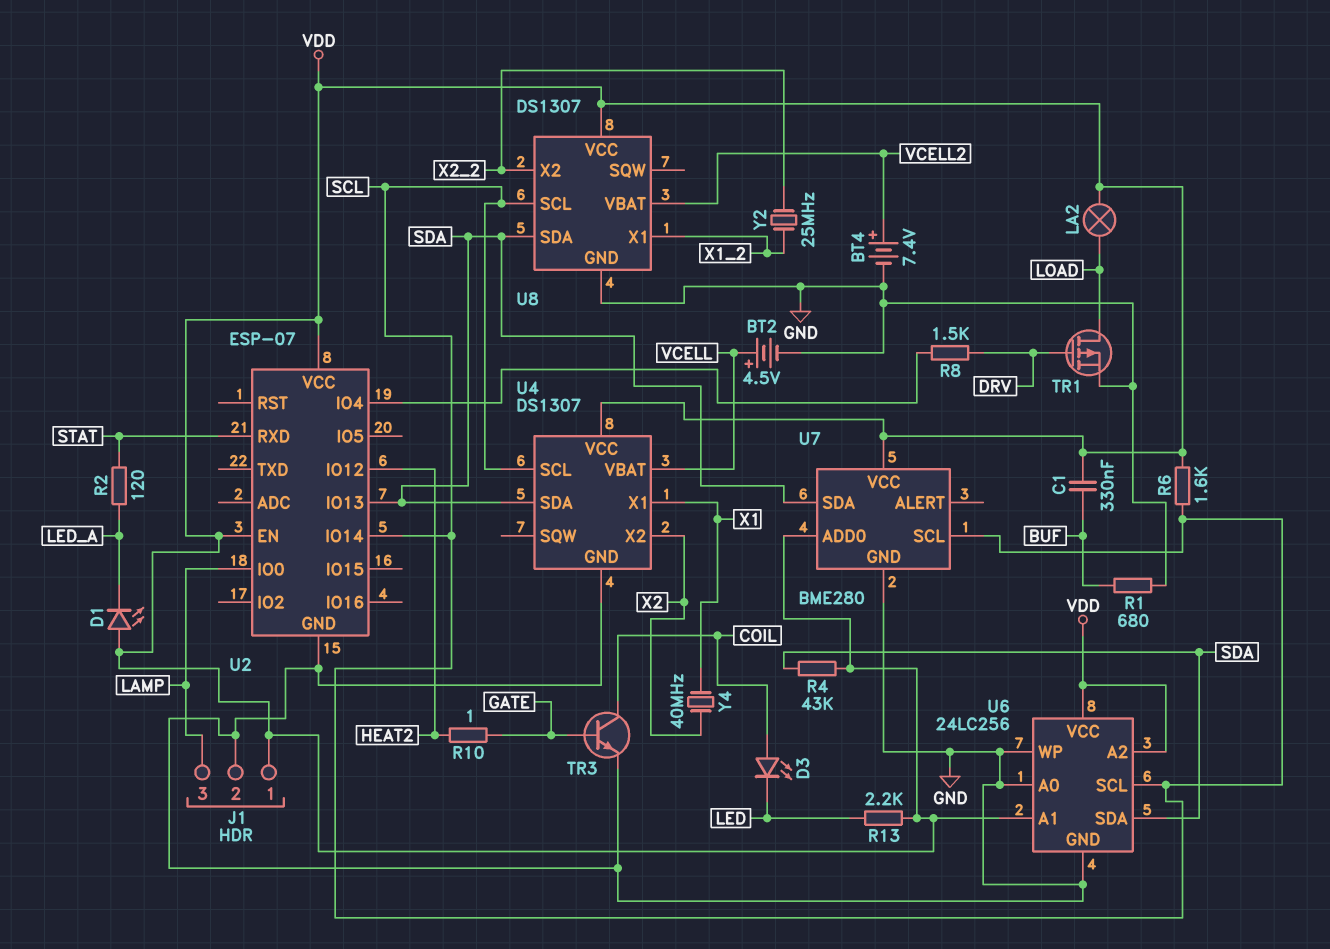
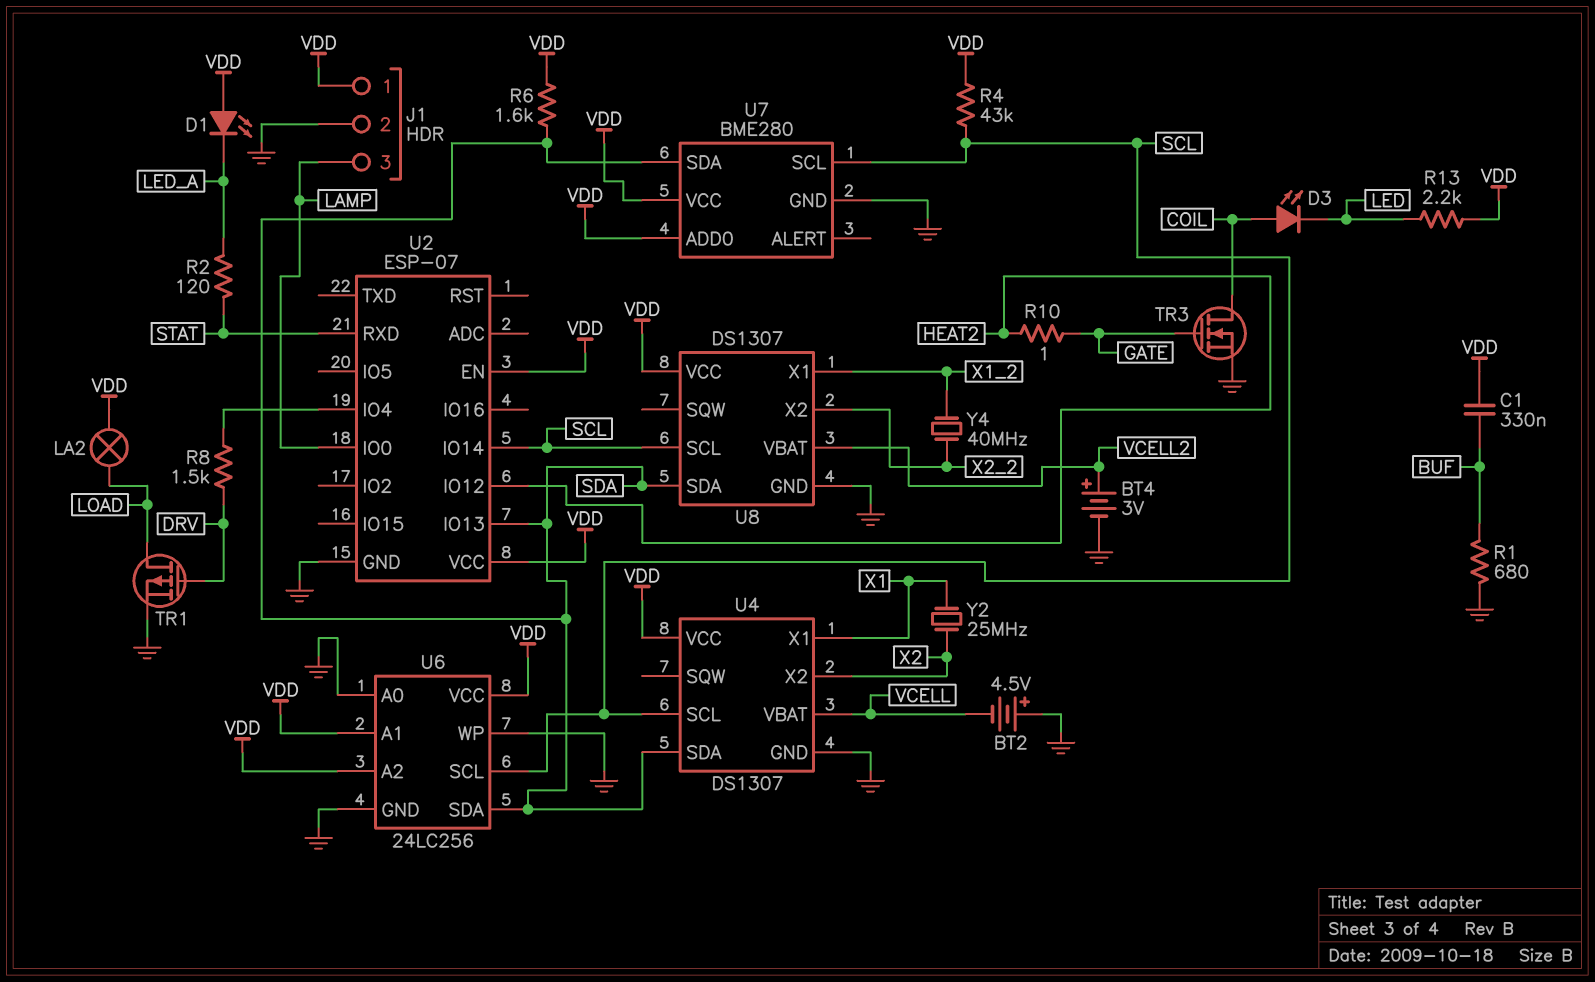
BT2: 4.5V (plus VCELL, minus GND) -> 4.5V (plus GND, minus VCELL)
BT4: 7.4V (plus VCELL2, minus GND) -> 3V (plus VCELL2, minus GND)
R4: 43k (SDA, VDD) -> 43k (SCL, VDD)
R6: 1.6k (SCL, VDD) -> 1.6k (SDA, VDD)
TR3: NPN (B GATE, C COIL, E GND) -> NMOS (G GATE, D COIL, S GND)
Y2: 25MHz (X1_2, X2_2) -> 25MHz (X1, X2)
Y4: 40MHz (X1, X2) -> 40MHz (X1_2, X2_2)

